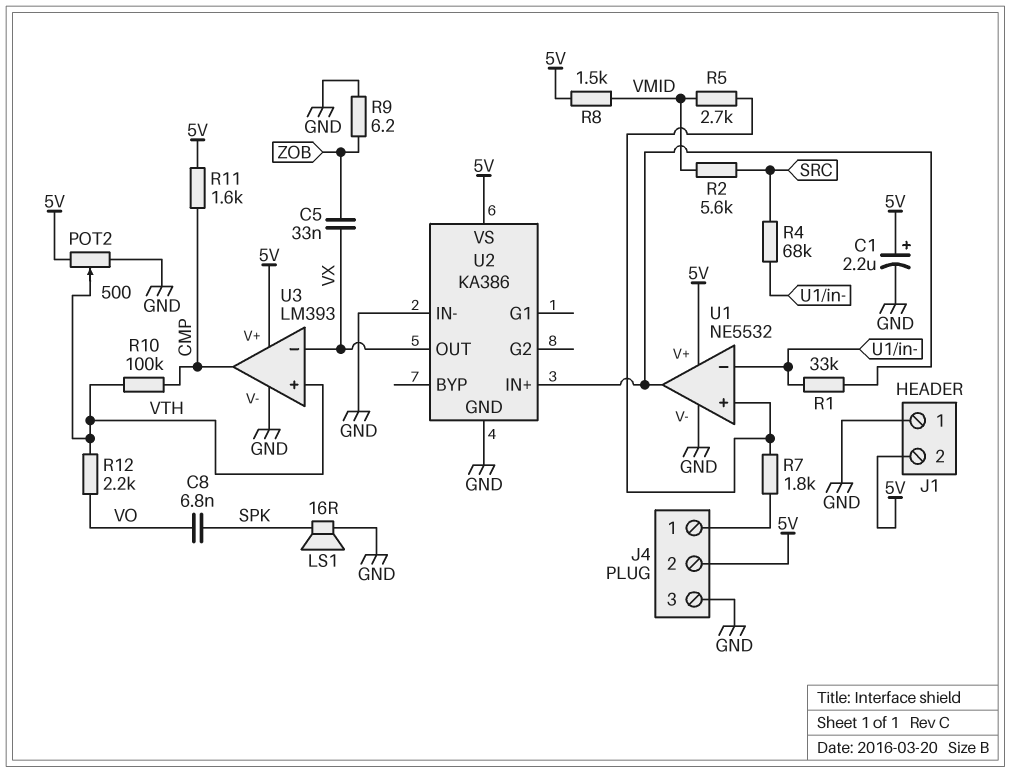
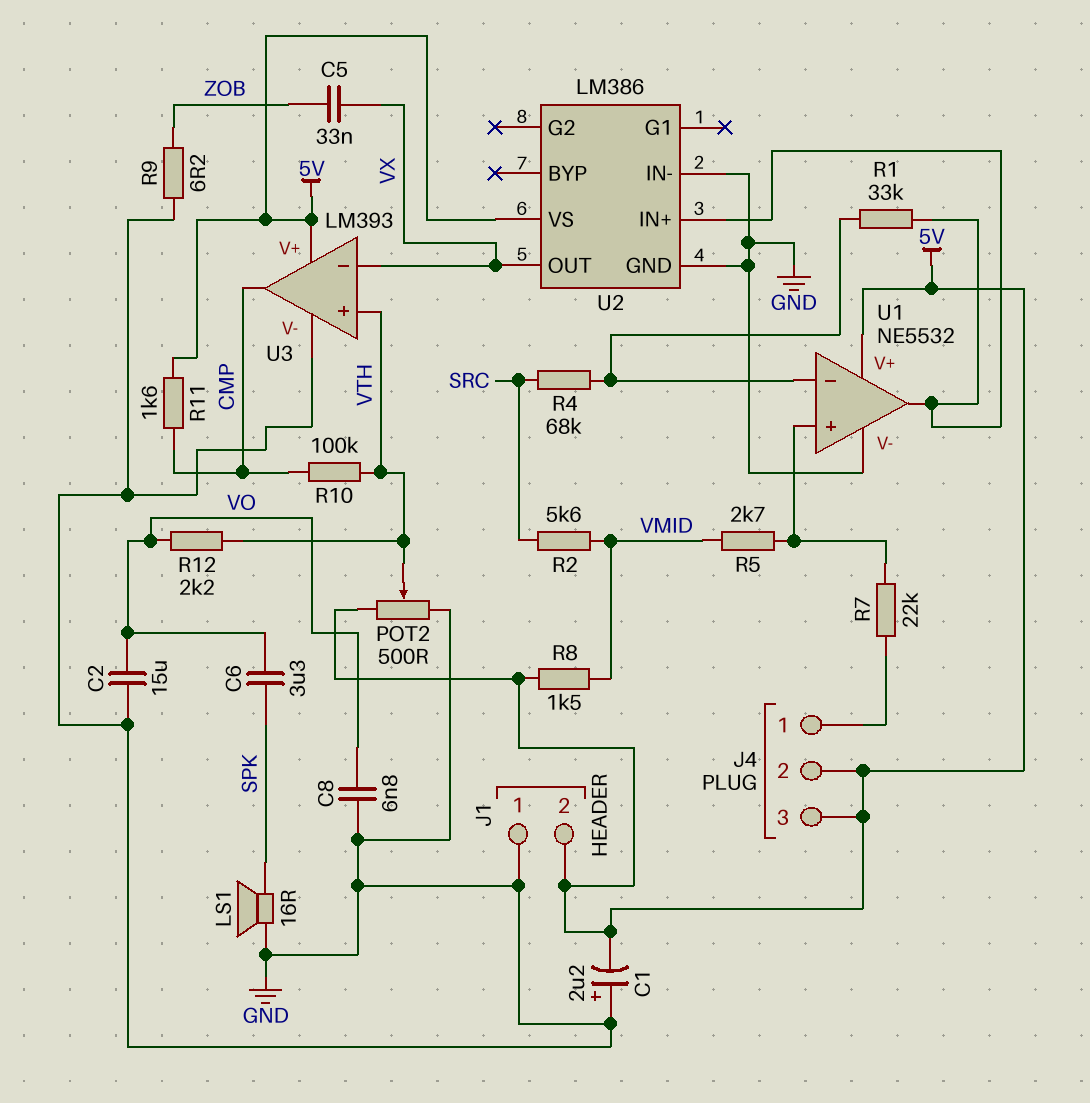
C1: 2.2uF (plus 5V, minus GND) -> 2.2uF (plus GND, minus 5V)
C2: none -> 15uF (GND, VO)
C6: none -> 3.3uF (SPK, VO)
C8: 6.8nF (SPK, VO) -> 6.8nF (GND, VO)
J4 pin 3: GND -> 5V
R7: 1.8k (J4/1, U1/in+) -> 22k (J4/1, U1/in+)
U2: KA386 -> LM386

